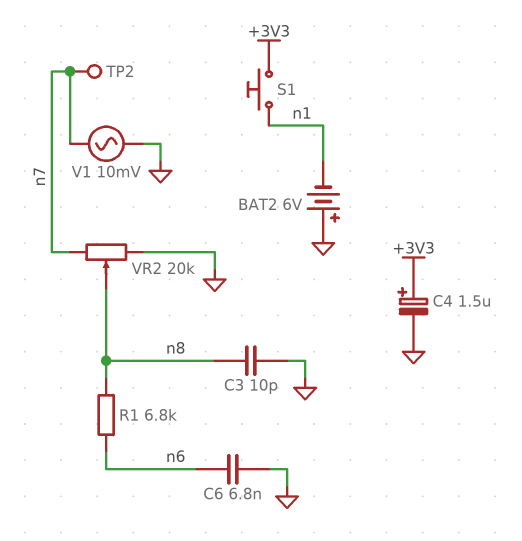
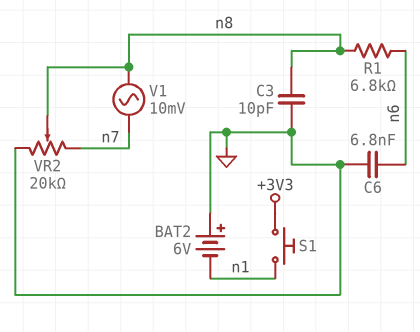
C4: 1.5uF (plus +3V3, minus GND) -> none
TP2: test point (n7) -> none
V1: AC 10mV (GND, n7) -> AC 10mV (n7, n8)

